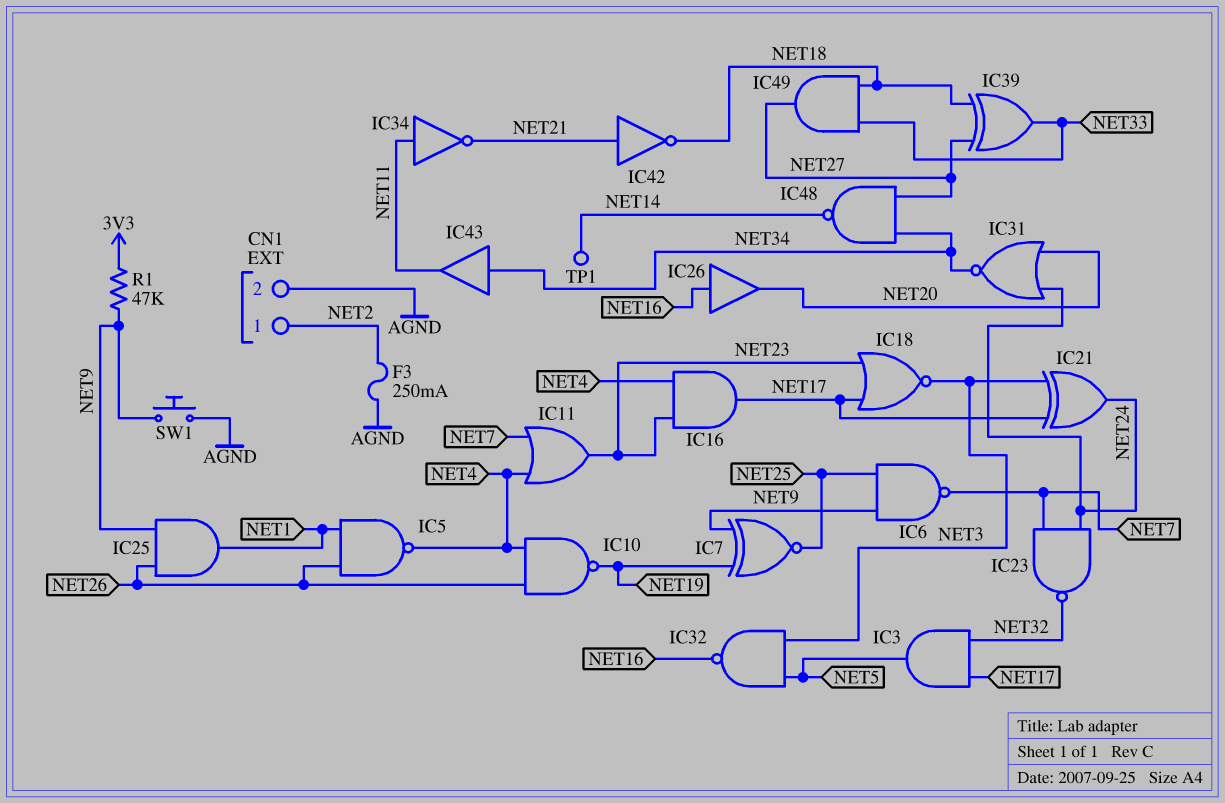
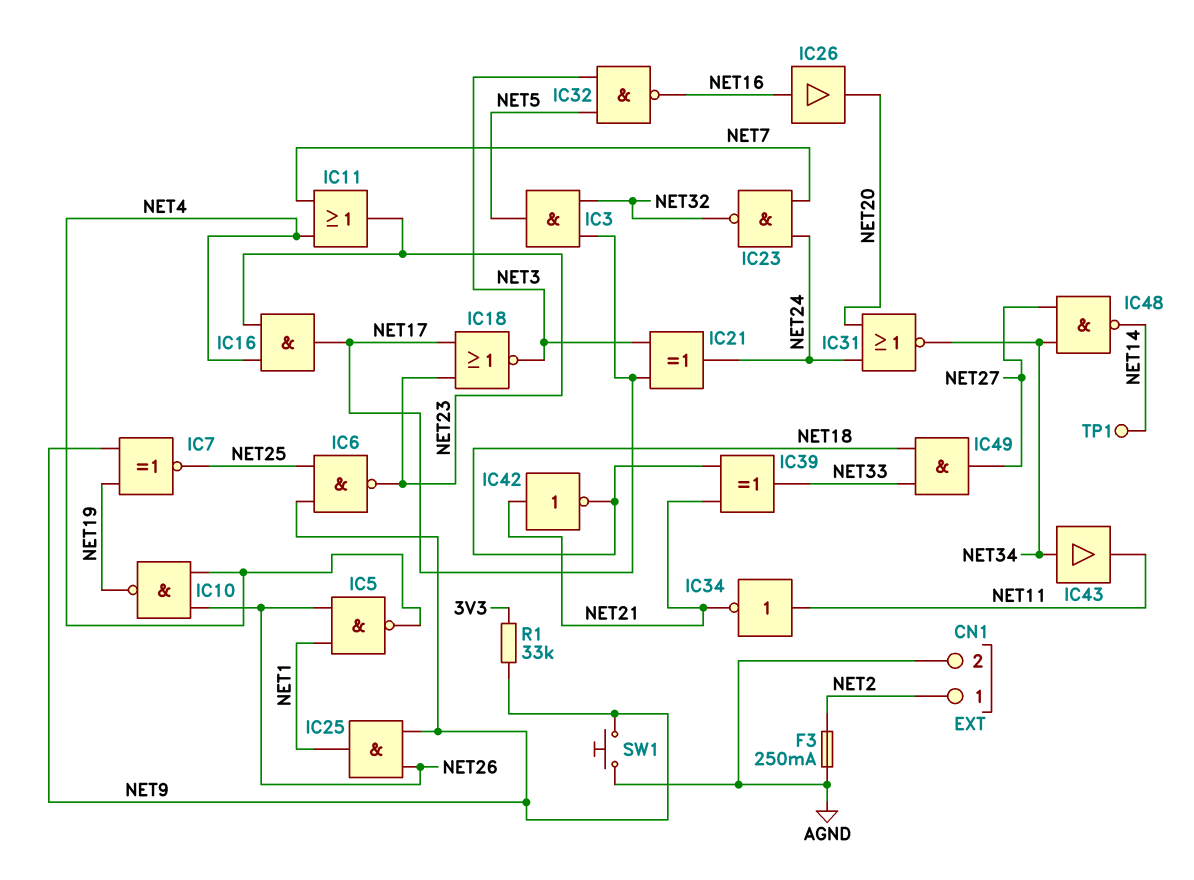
IC6: NAND (in NET9, in NET25, out NET7) -> NAND (in NET9, in NET25, out NET23)
IC39: XOR (in NET18, in NET27, out NET33) -> XOR (in NET18, in NET21, out NET33)
R1: 47k (3V3, NET9) -> 33k (3V3, NET9)

